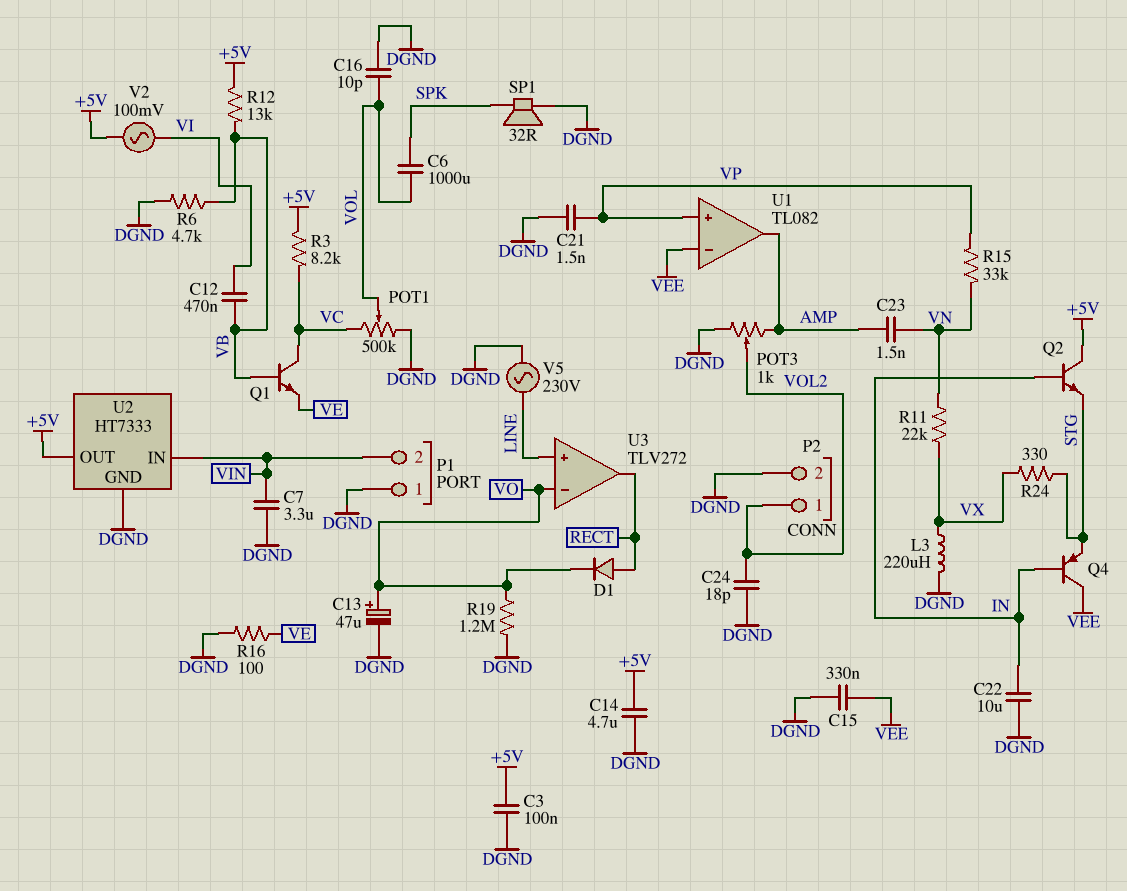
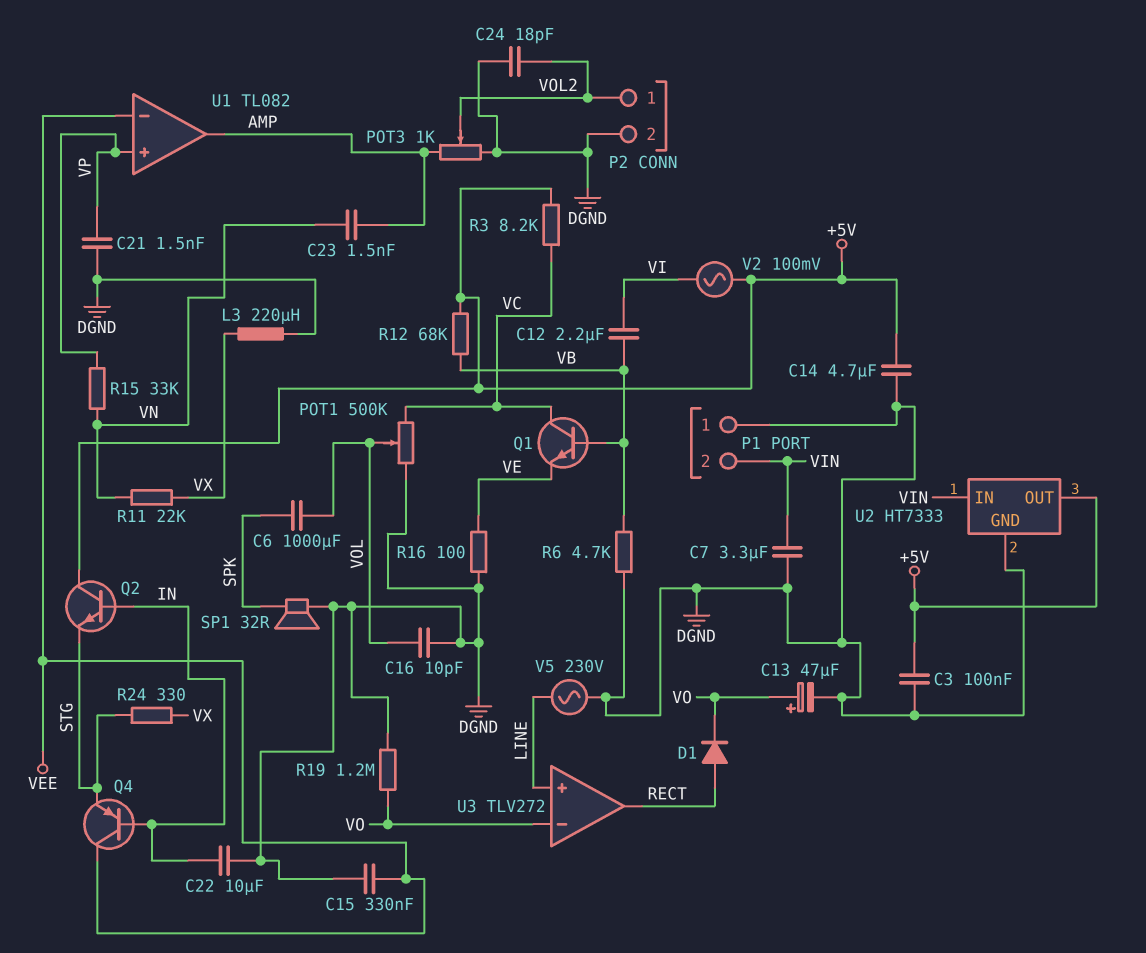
C12: 470nF (VB, VI) -> 2.2uF (VB, VI)
R12: 13k (+5V, VB) -> 68k (+5V, VB)

